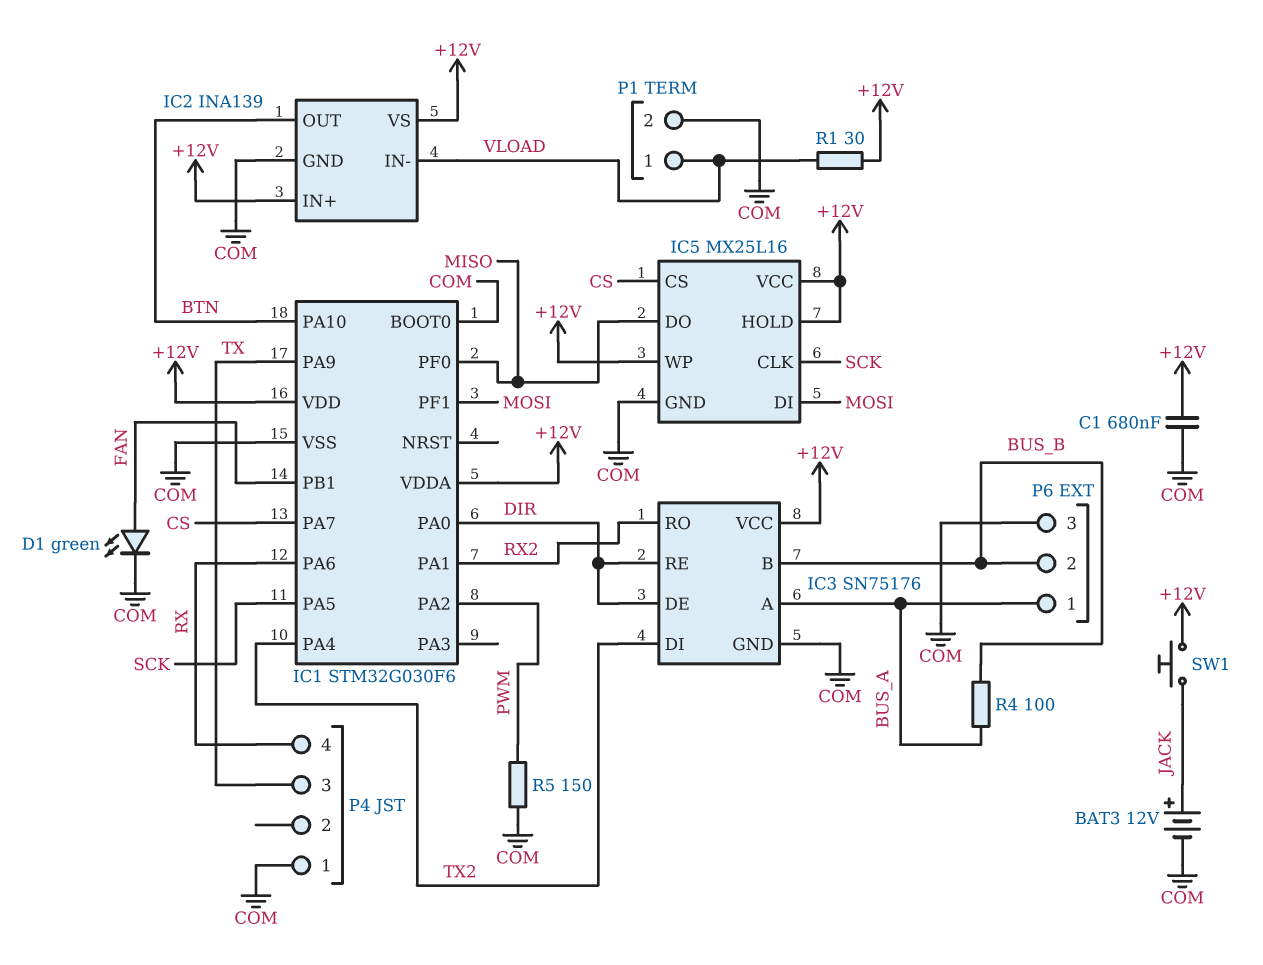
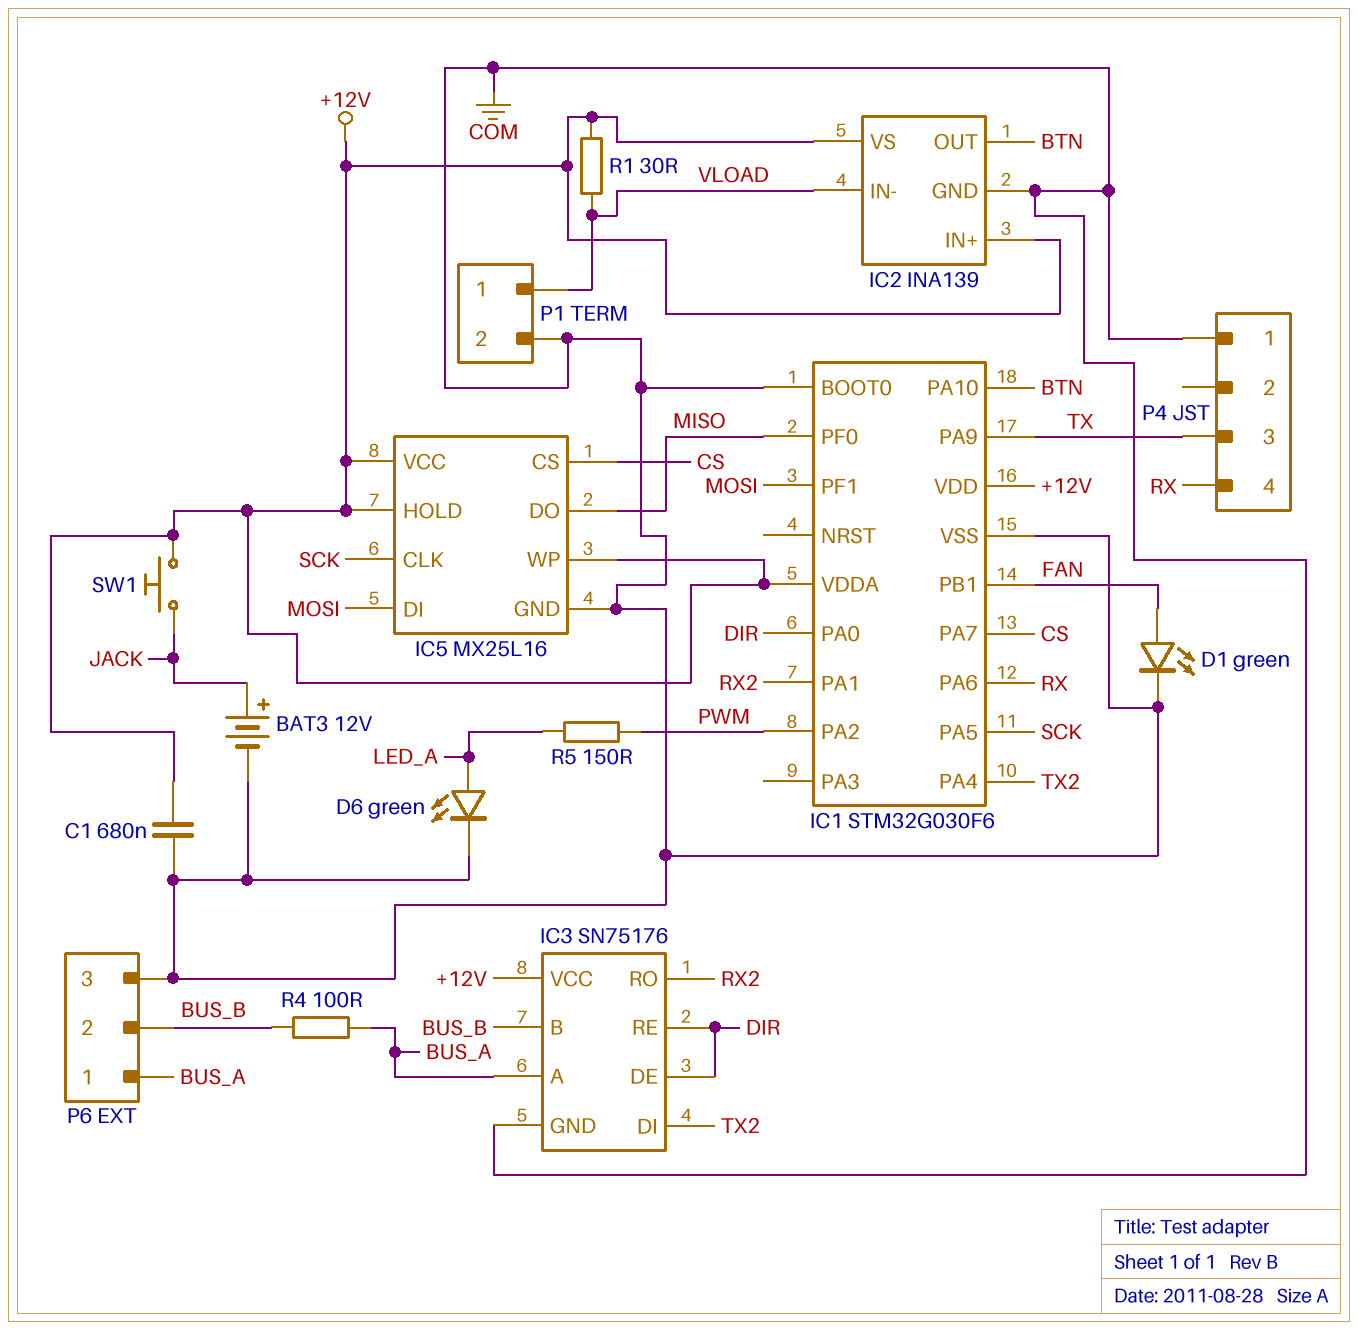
D6: none -> LED green (A LED_A, K COM)
R5: 150 (COM, PWM) -> 150 (LED_A, PWM)

